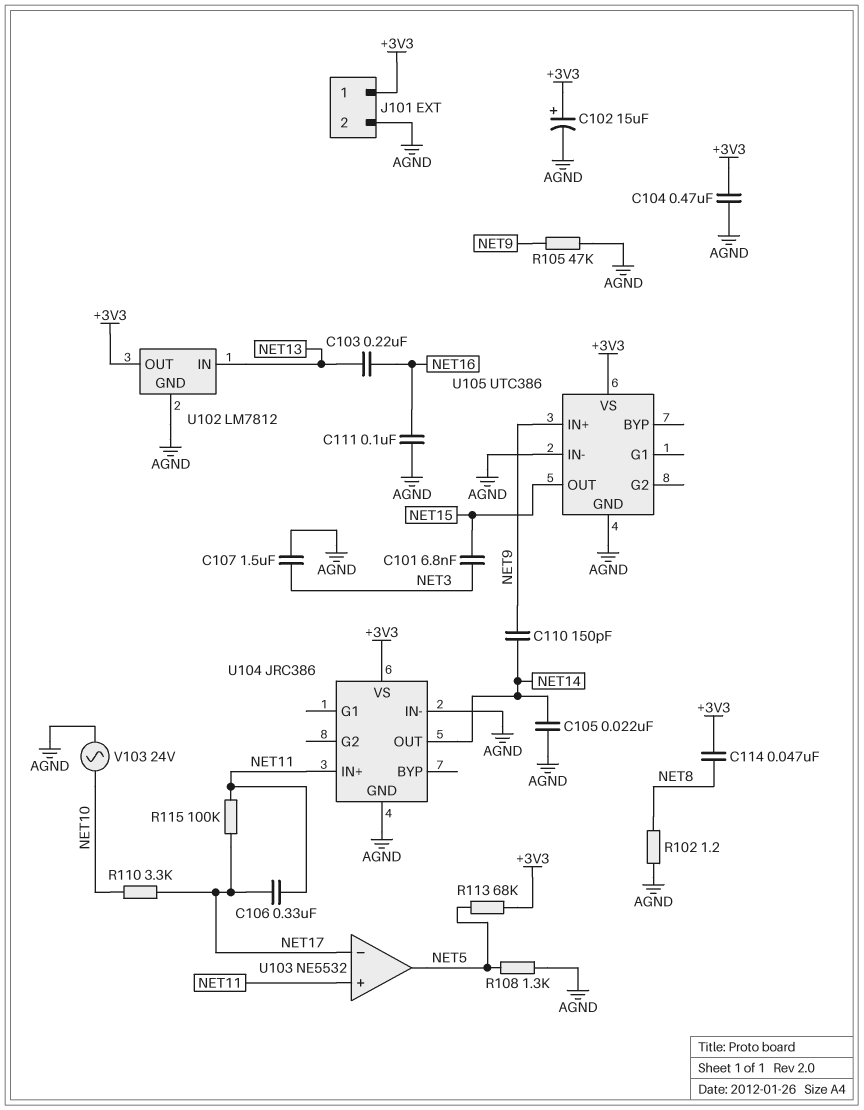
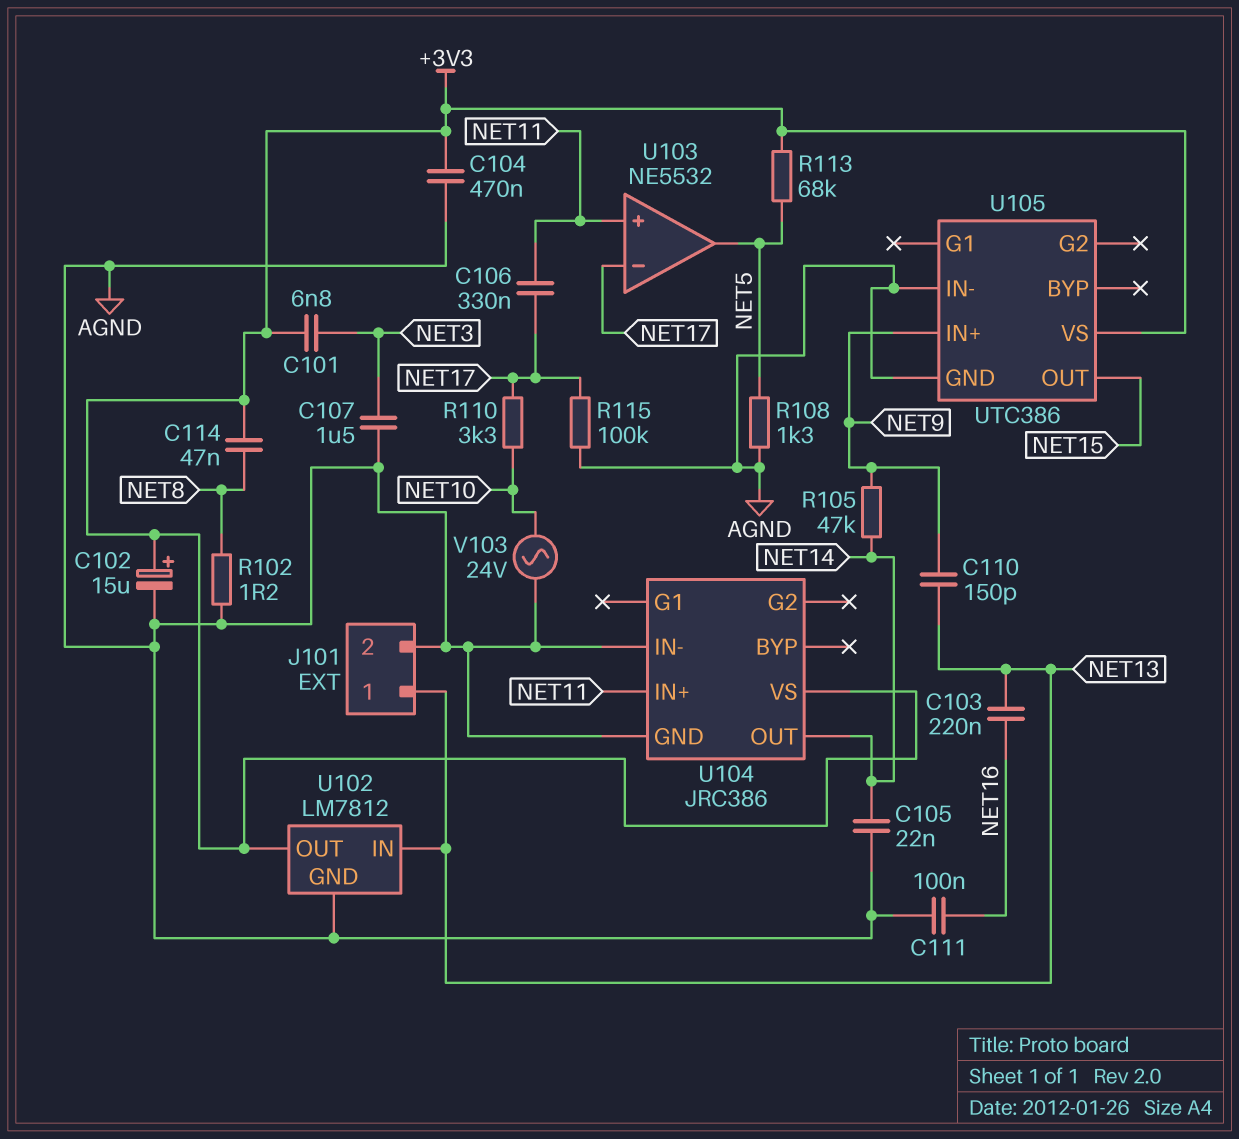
C101: 6.8nF (NET3, NET15) -> 6.8nF (+3V3, NET3)
C110: 150pF (NET9, NET14) -> 150pF (NET9, NET13)
J101 pin 1: +3V3 -> NET13
R105: 47k (AGND, NET9) -> 47k (NET9, NET14)
R115: 100k (NET11, NET17) -> 100k (AGND, NET17)

